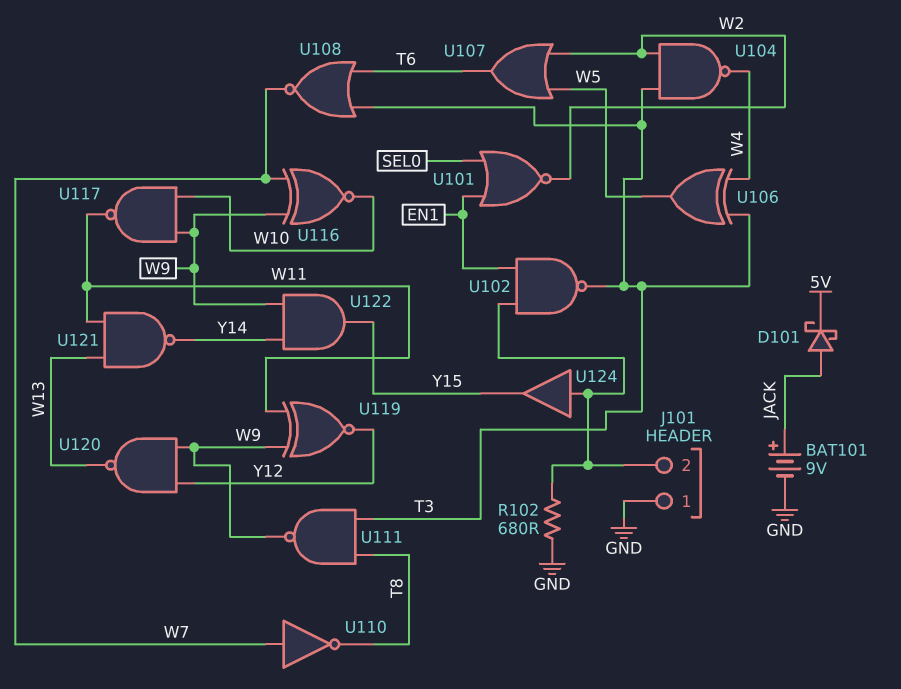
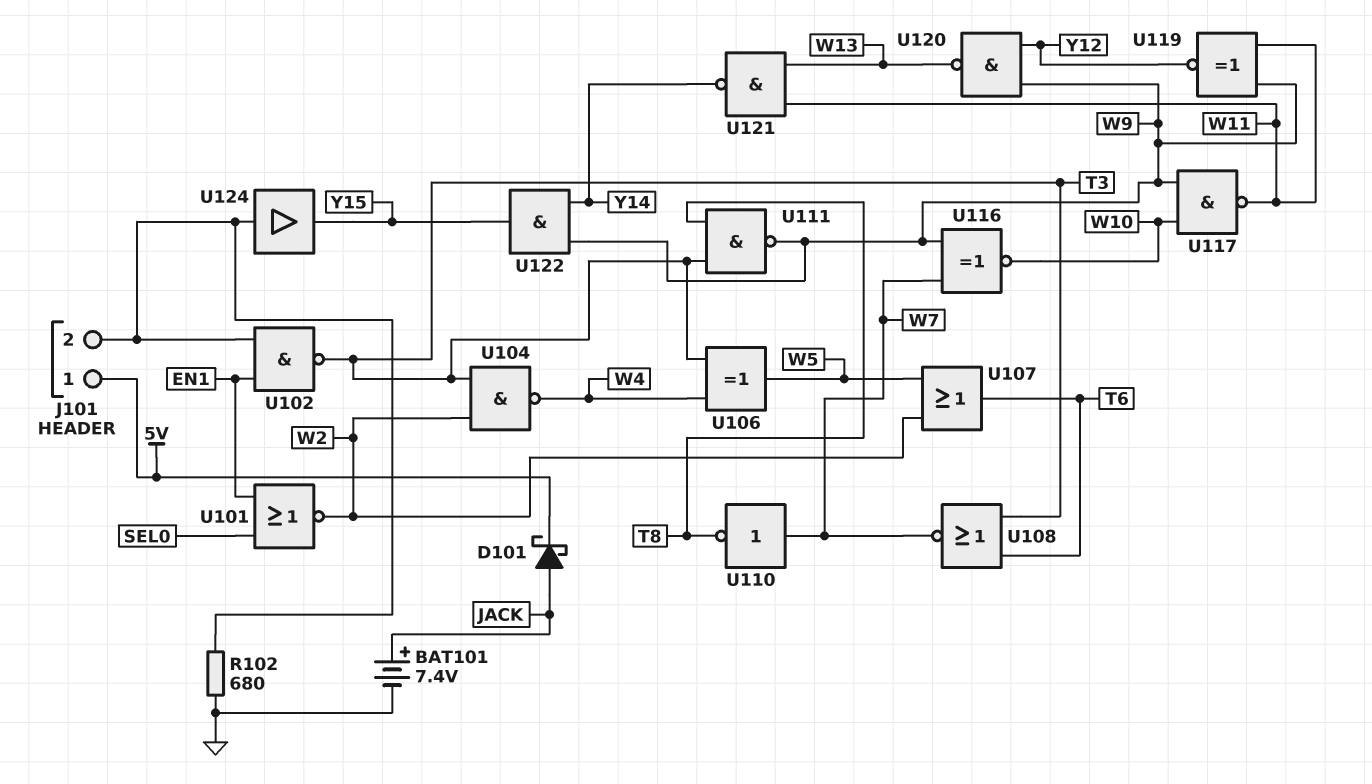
BAT101: 9V (plus JACK, minus GND) -> 7.4V (plus JACK, minus GND)
J101 pin 1: GND -> 5V

